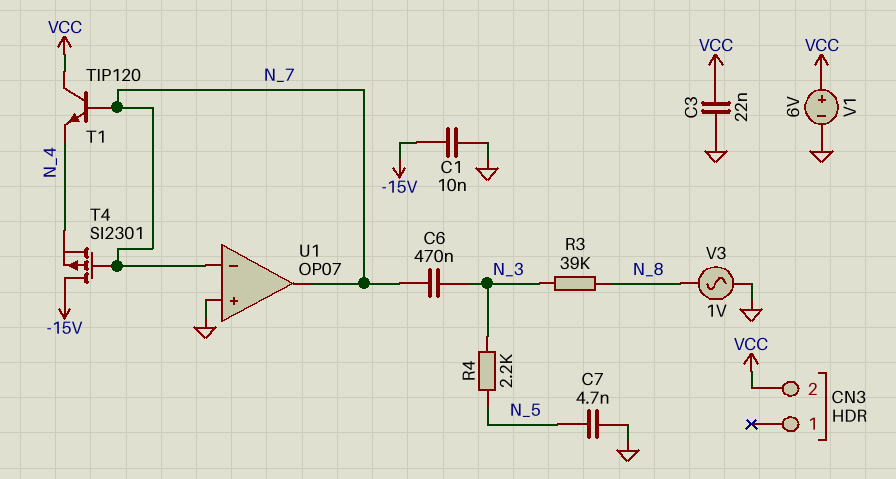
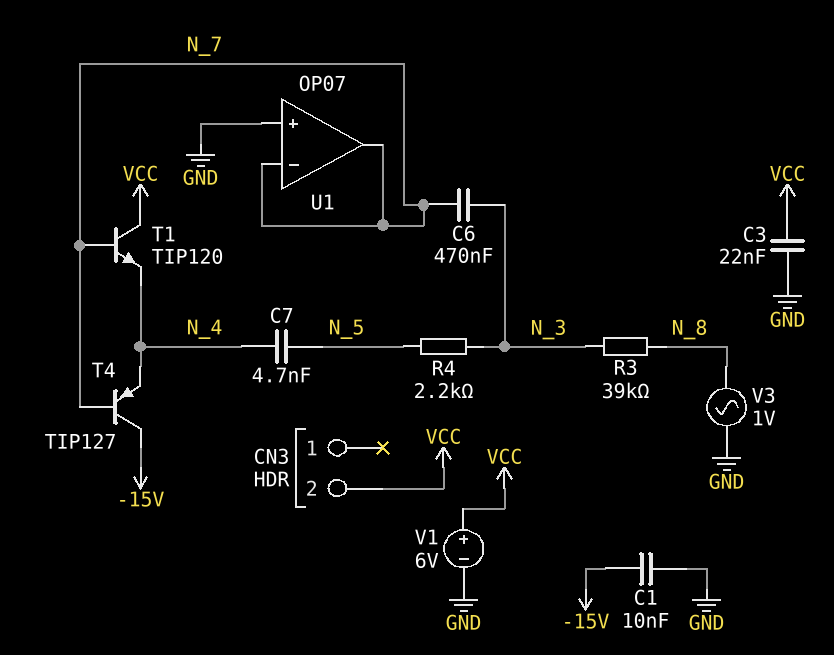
C7: 4.7nF (GND, N_5) -> 4.7nF (N_4, N_5)
T4: PMOS SI2301 (G N_7, D -15V, S N_4) -> PNP TIP127 (B N_7, C -15V, E N_4)

